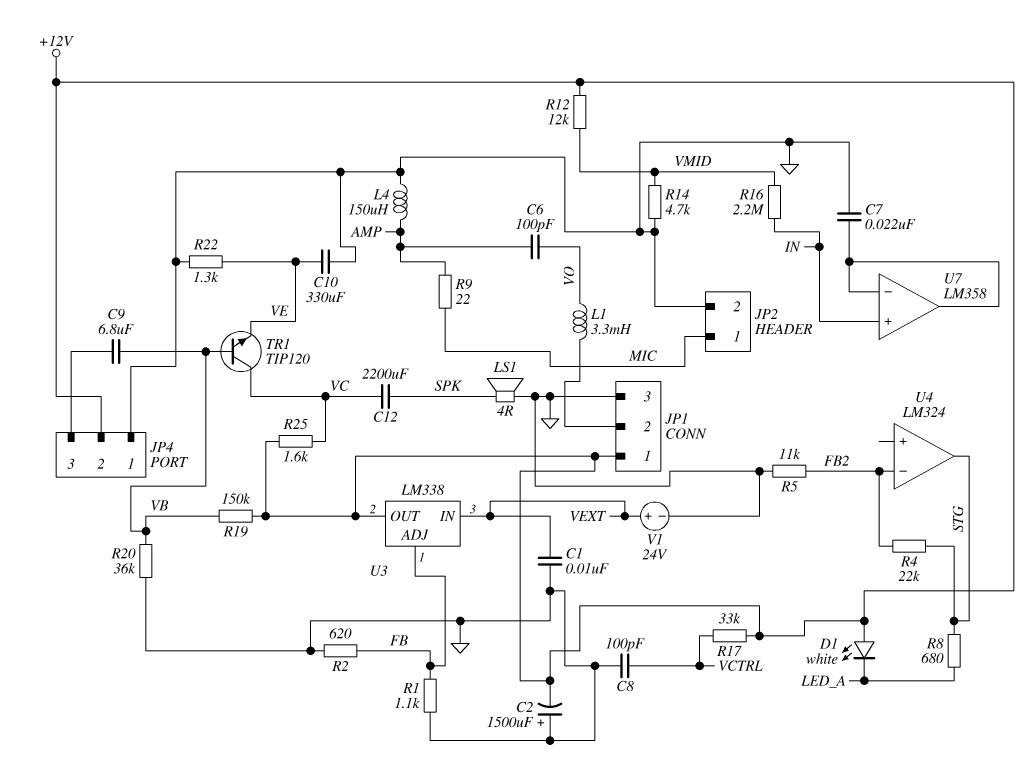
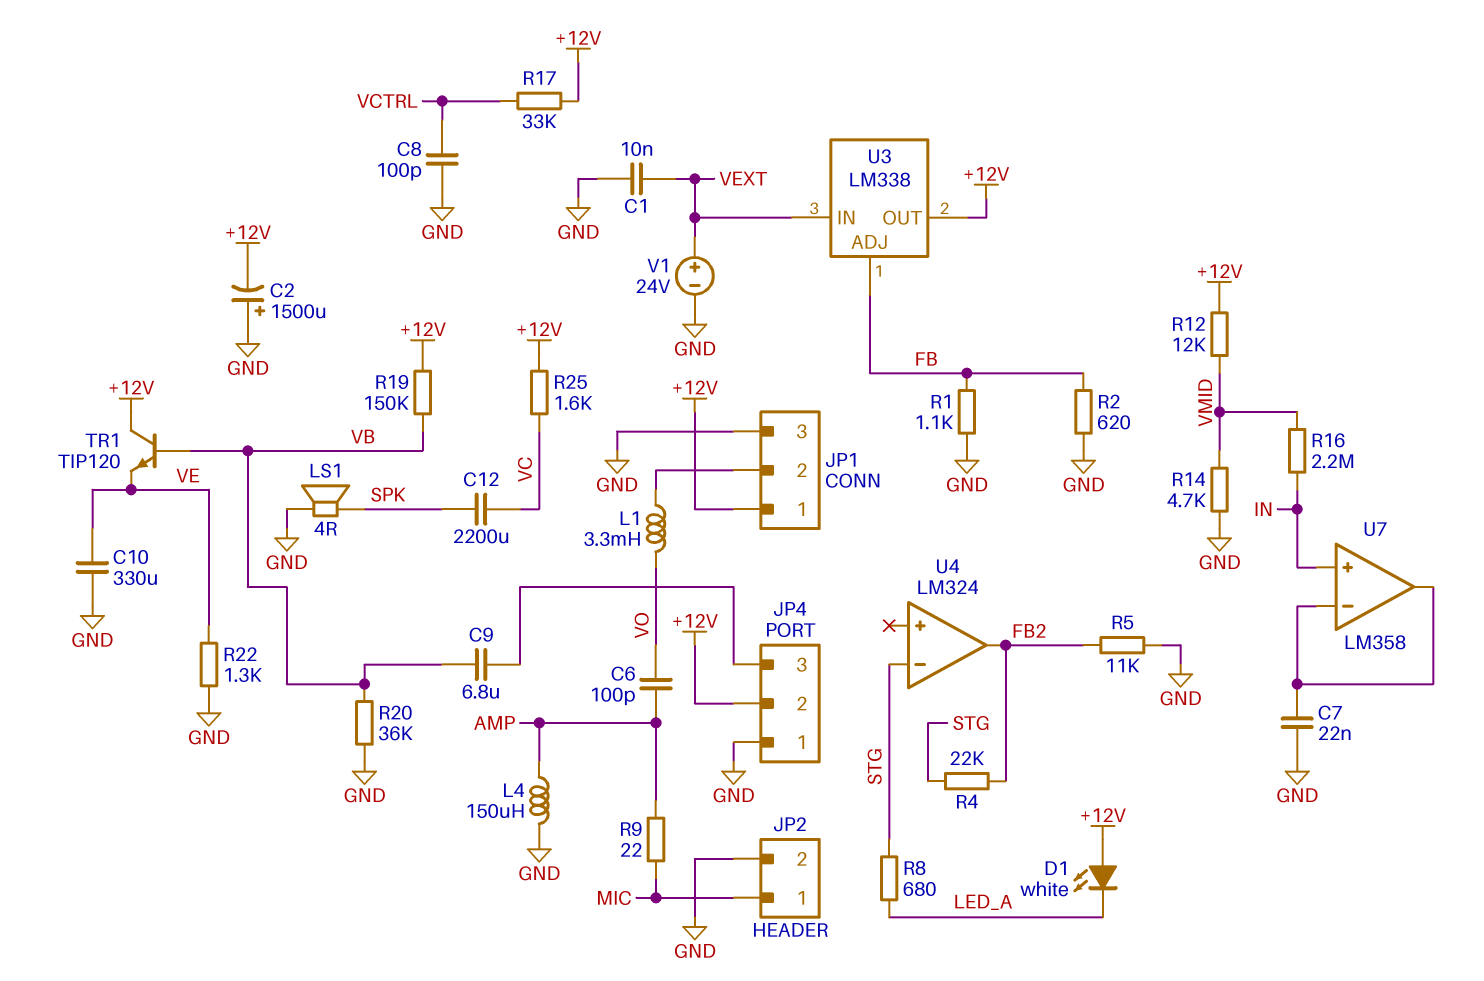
TR1: NPN TIP120 (B VB, C VC, E VE) -> NPN TIP120 (B VB, C +12V, E VE)
U4 pin in-: FB2 -> STG
U4 pin out: STG -> FB2

